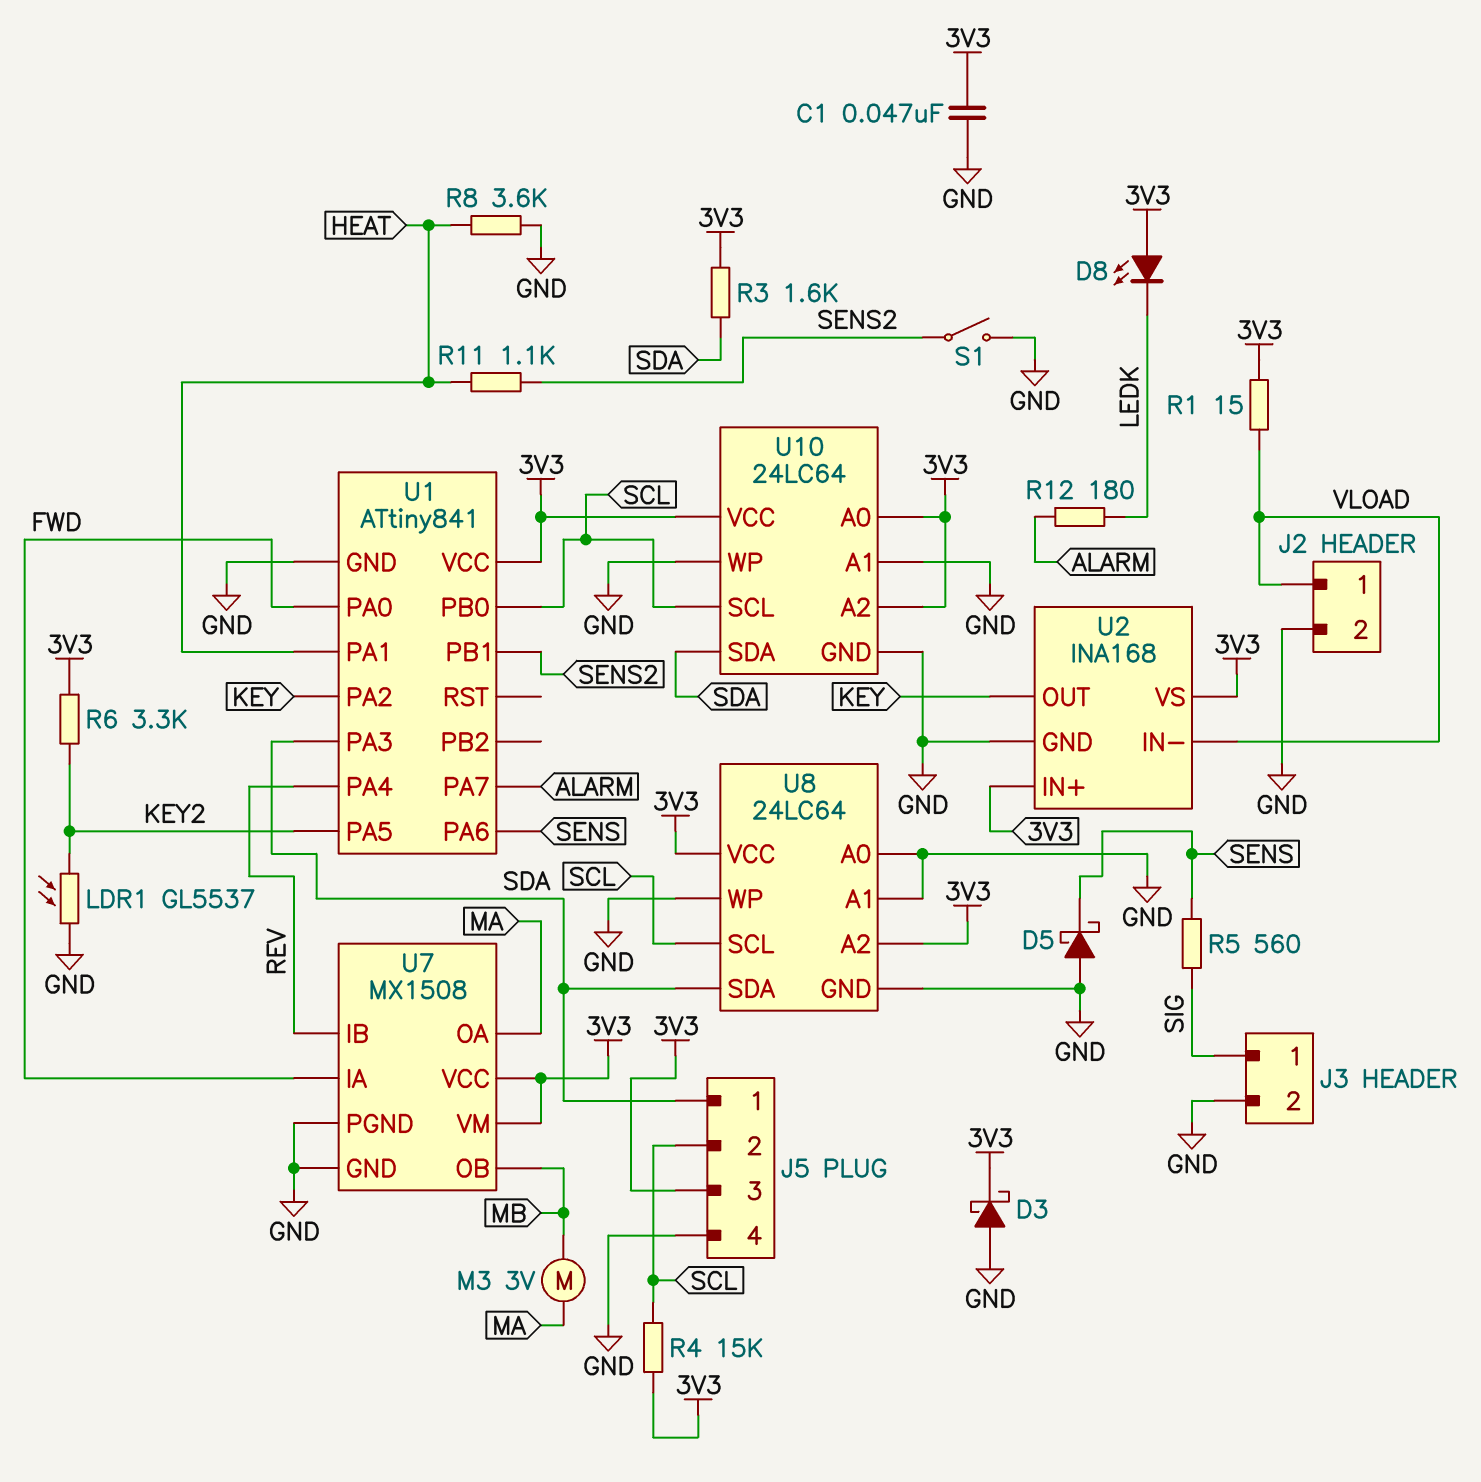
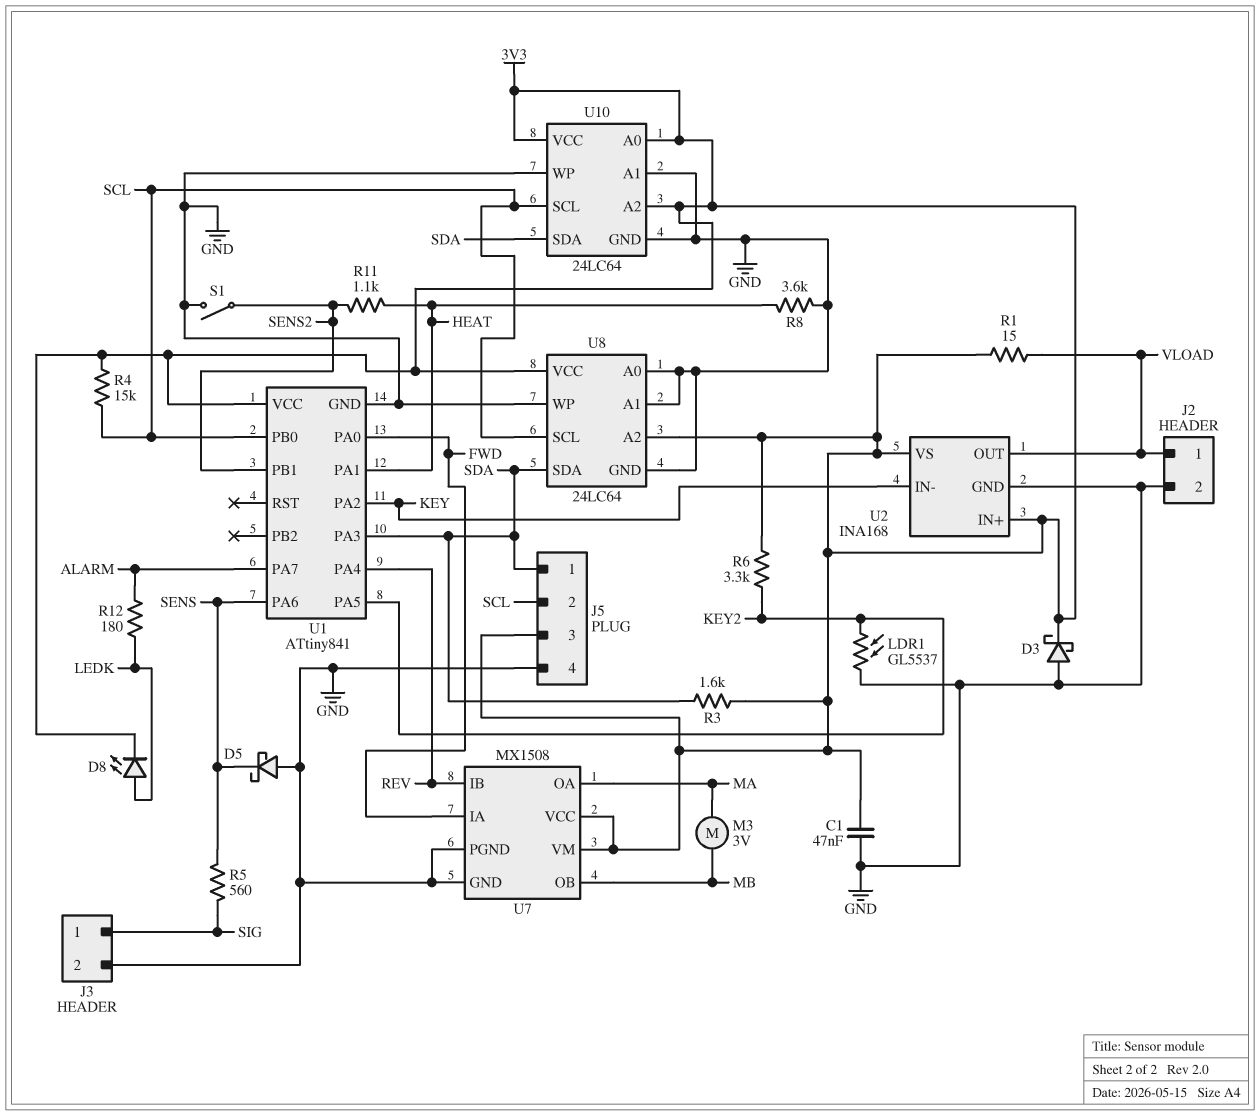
D8: LED (A 3V3, K LEDK) -> LED (A LEDK, K 3V3)
U2 pin IN-: VLOAD -> KEY
U2 pin OUT: KEY -> VLOAD

